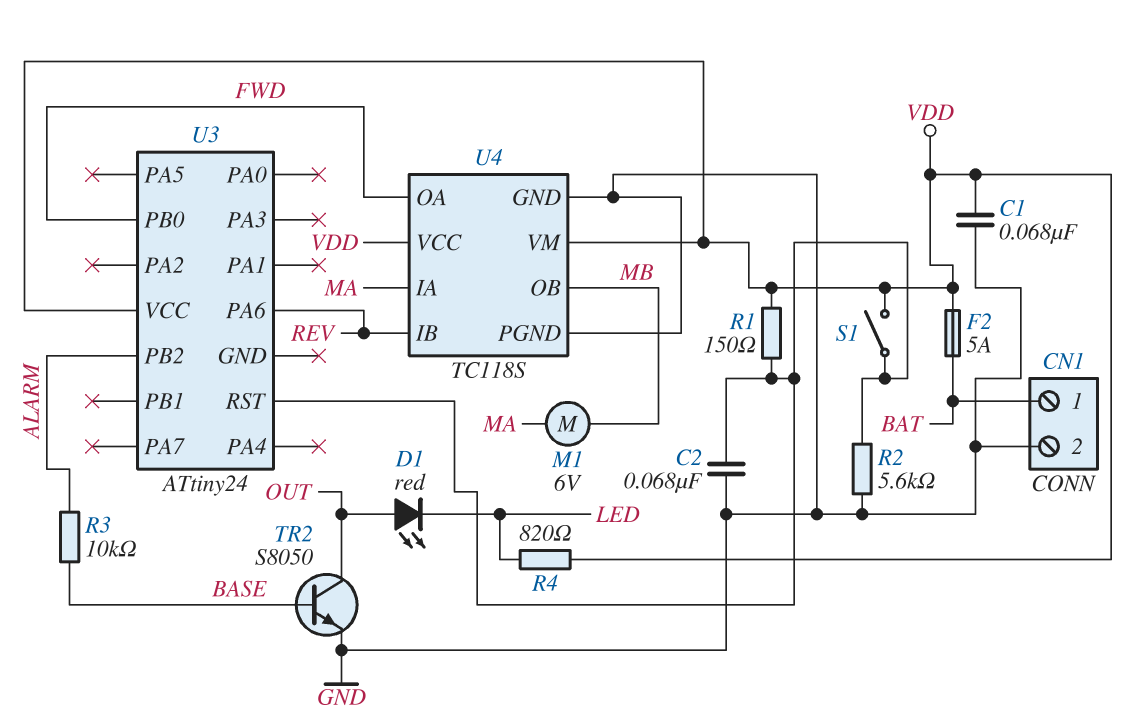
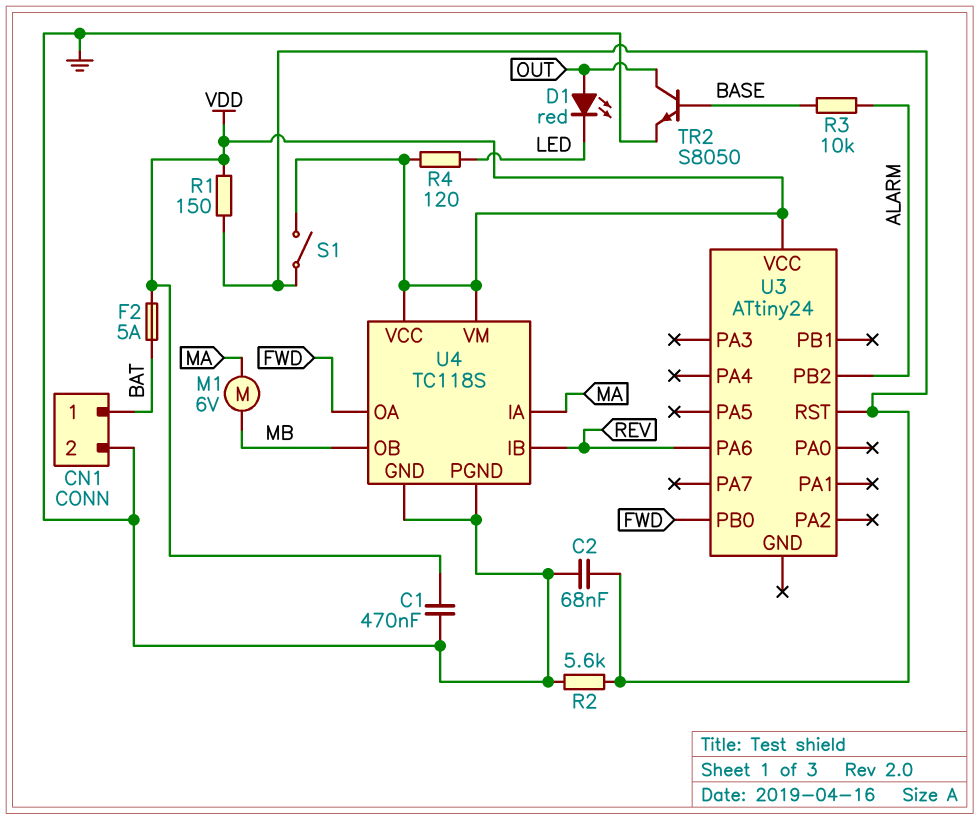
C1: 68nF (GND, VDD) -> 470nF (GND, VDD)
R4: 820 (LED, VDD) -> 120 (LED, VDD)

